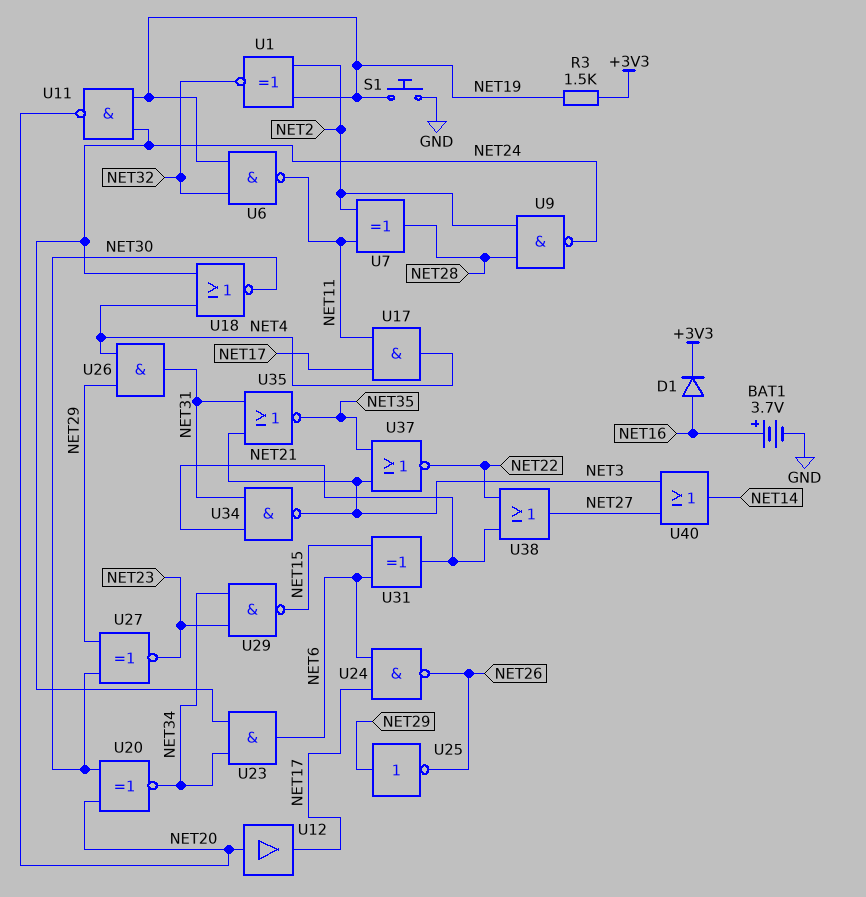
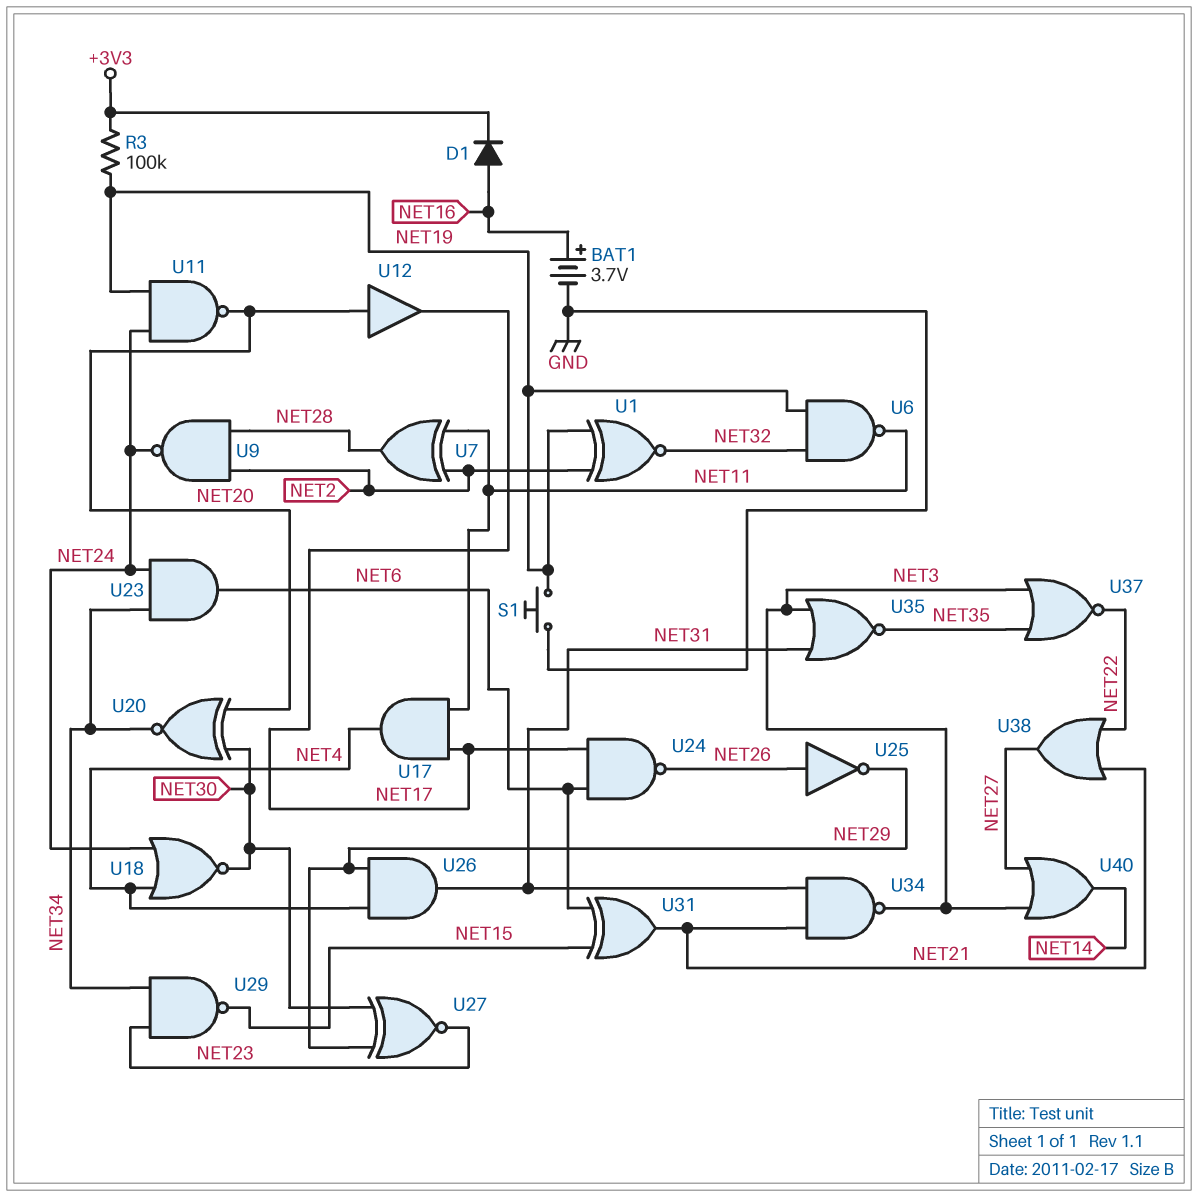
R3: 1.5k (+3V3, NET19) -> 100k (+3V3, NET19)
U25: NOT (in NET29, out NET26) -> NOT (in NET26, out NET29)

